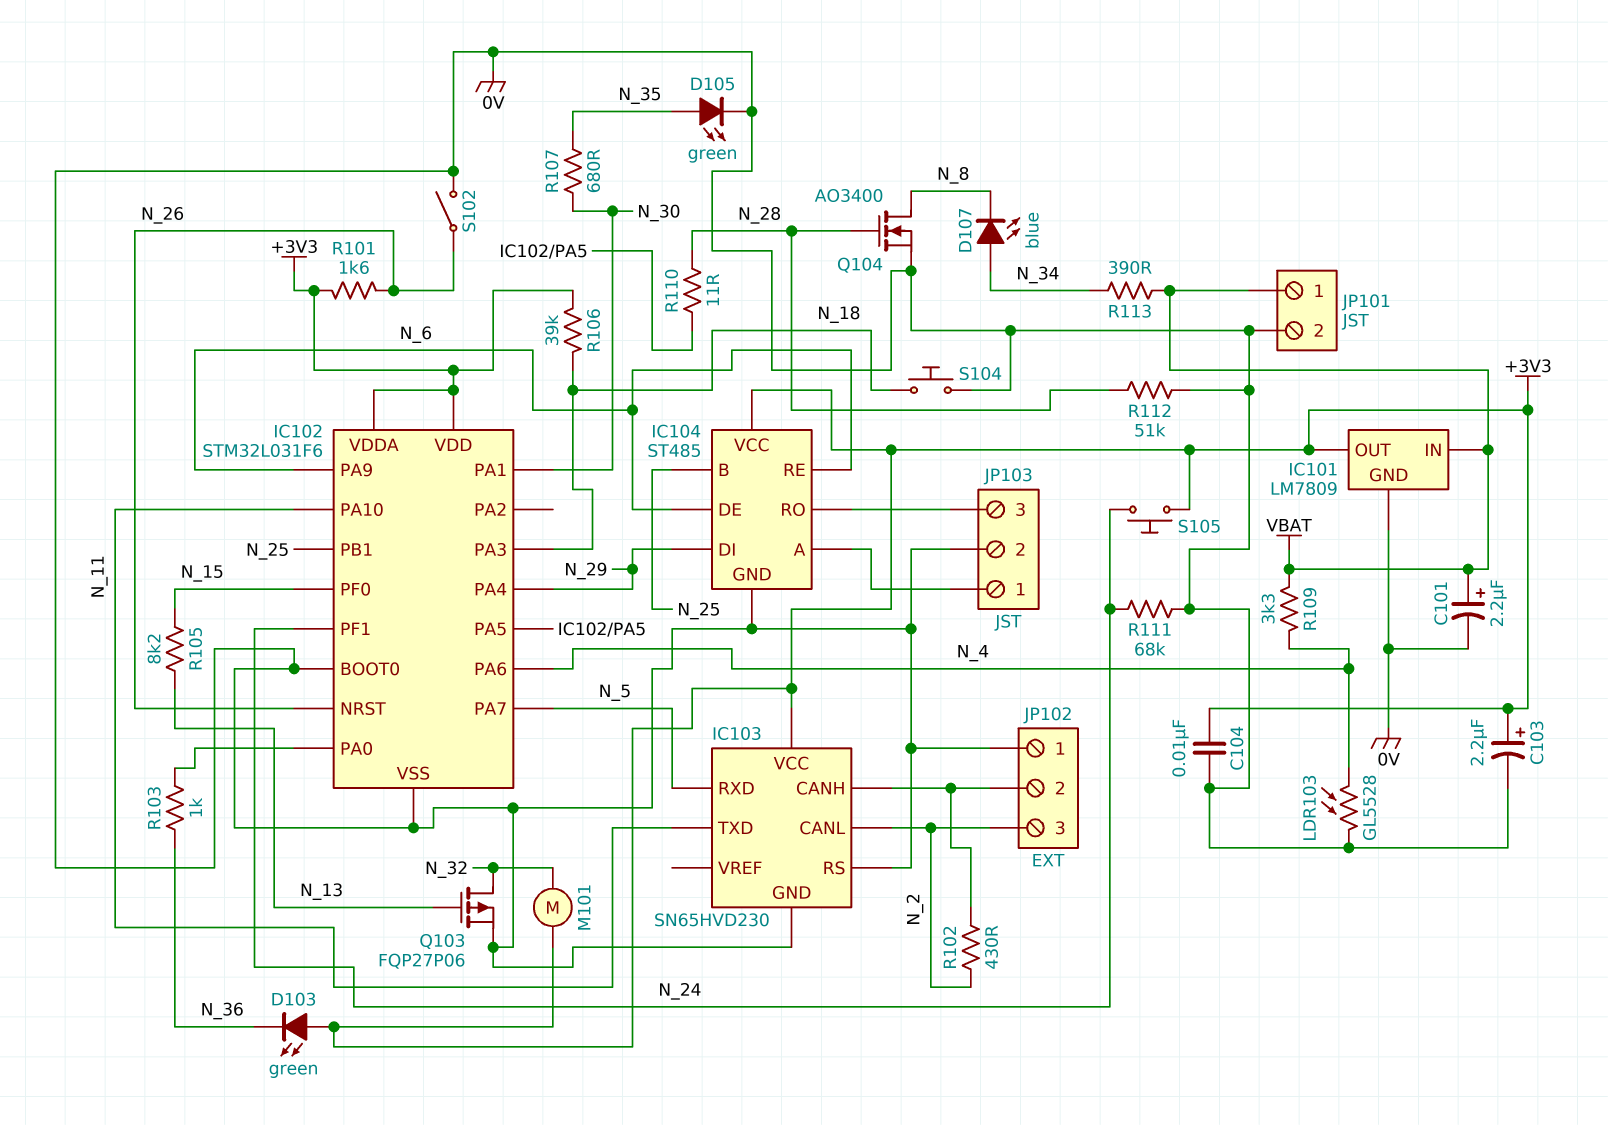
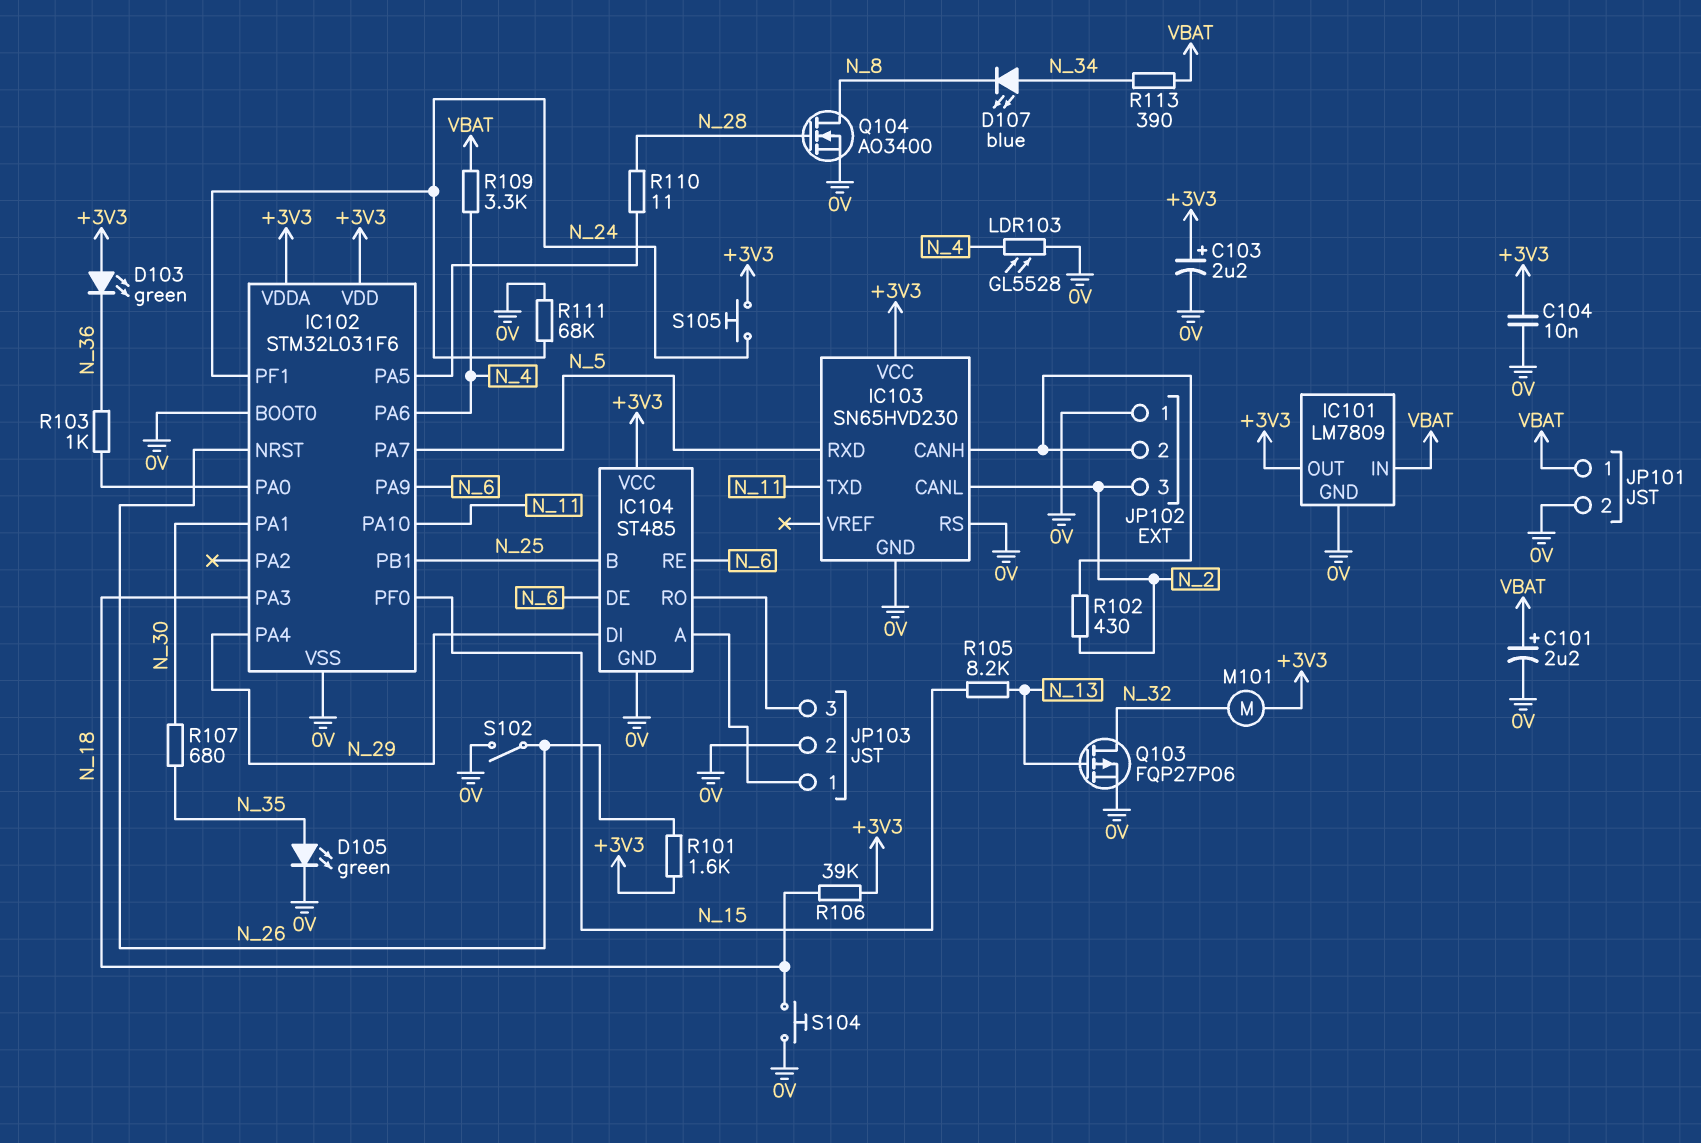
R112: 51k (0V, N_28) -> none

